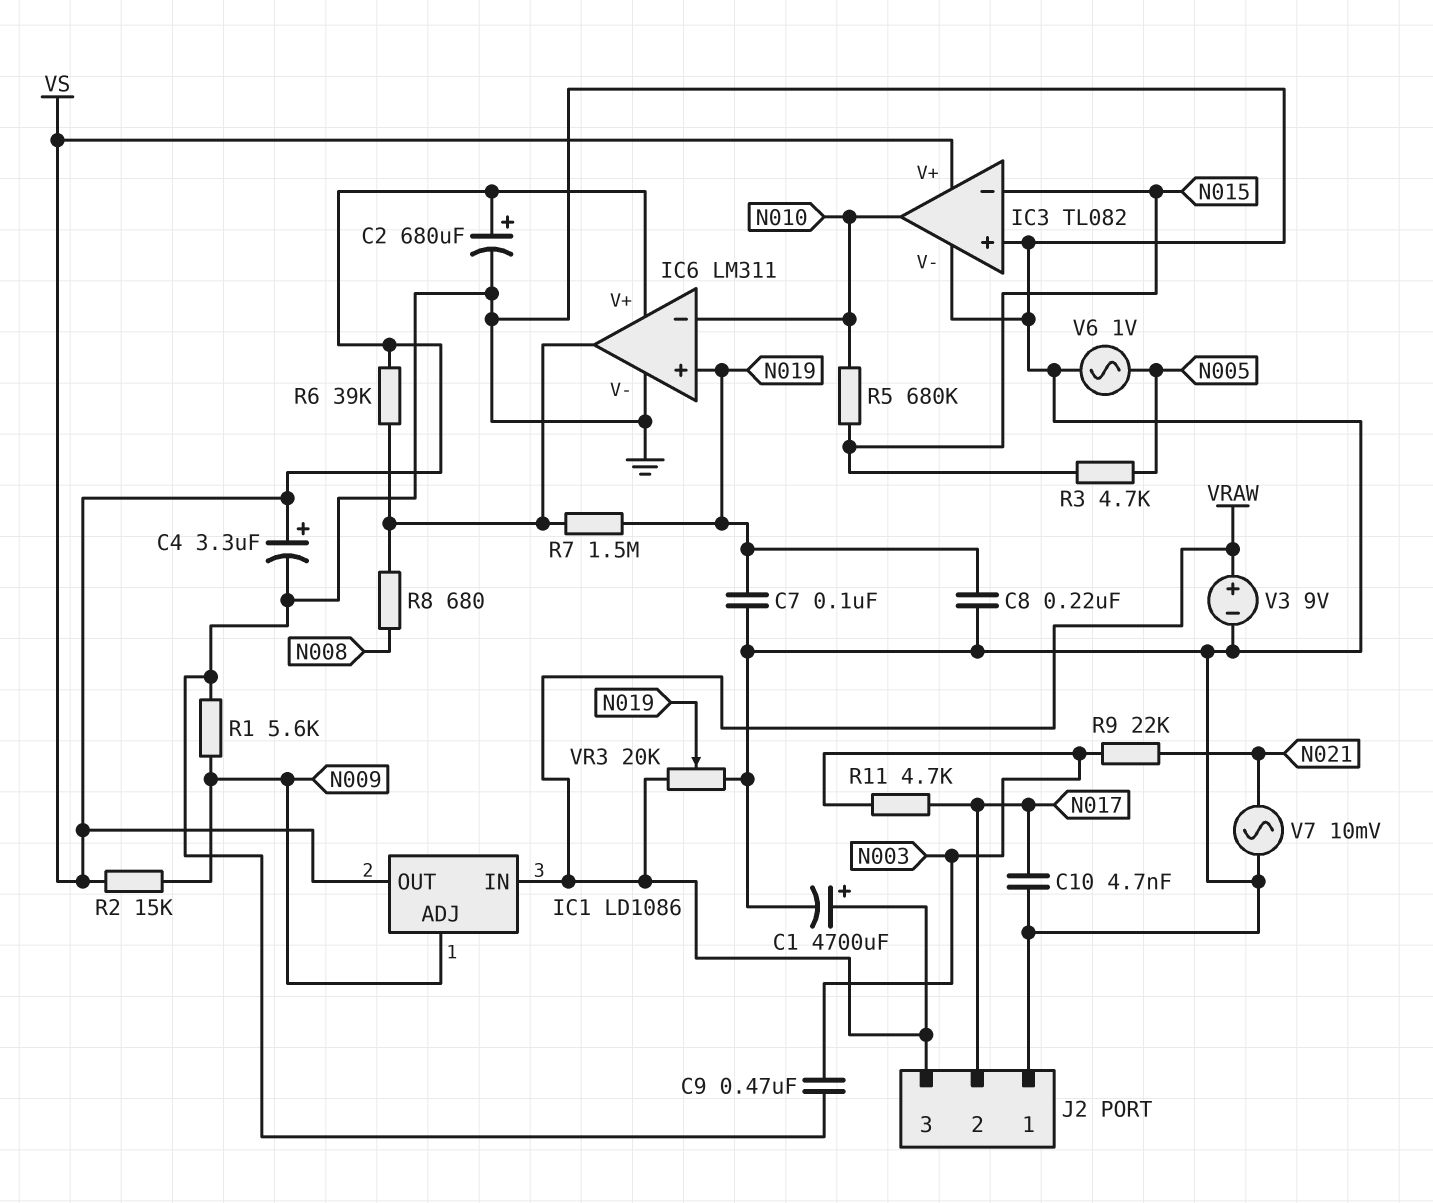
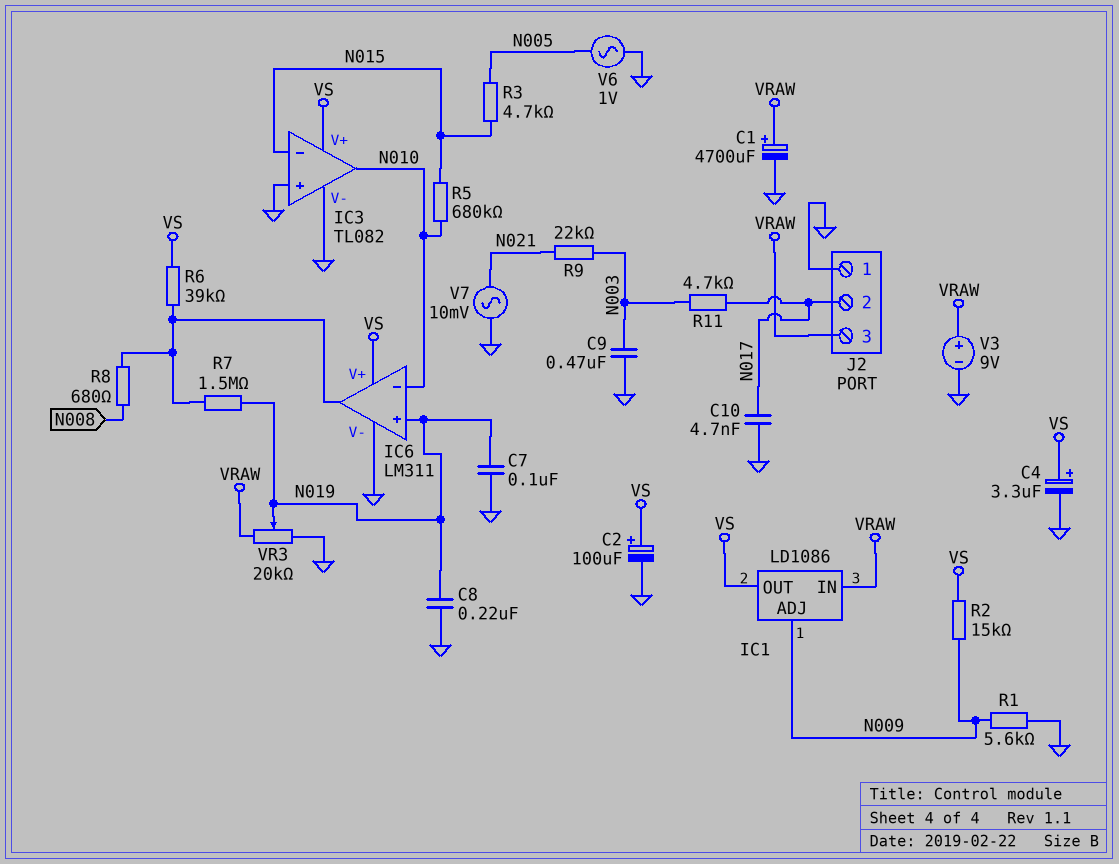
C2: 680uF (plus VS, minus GND) -> 100uF (plus VS, minus GND)

